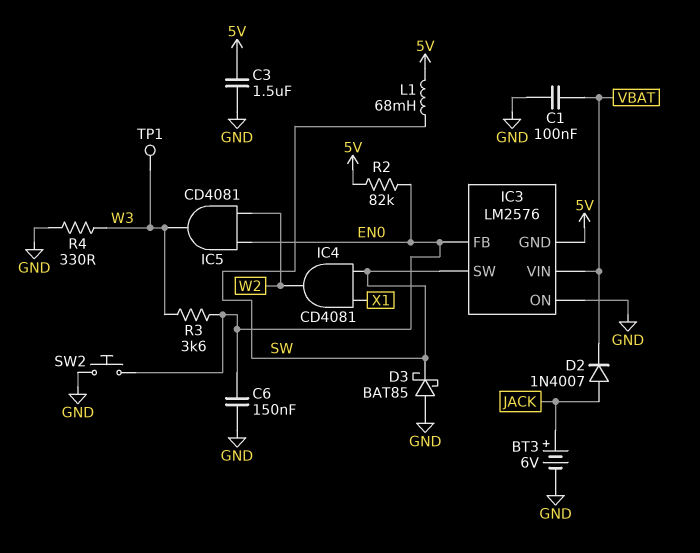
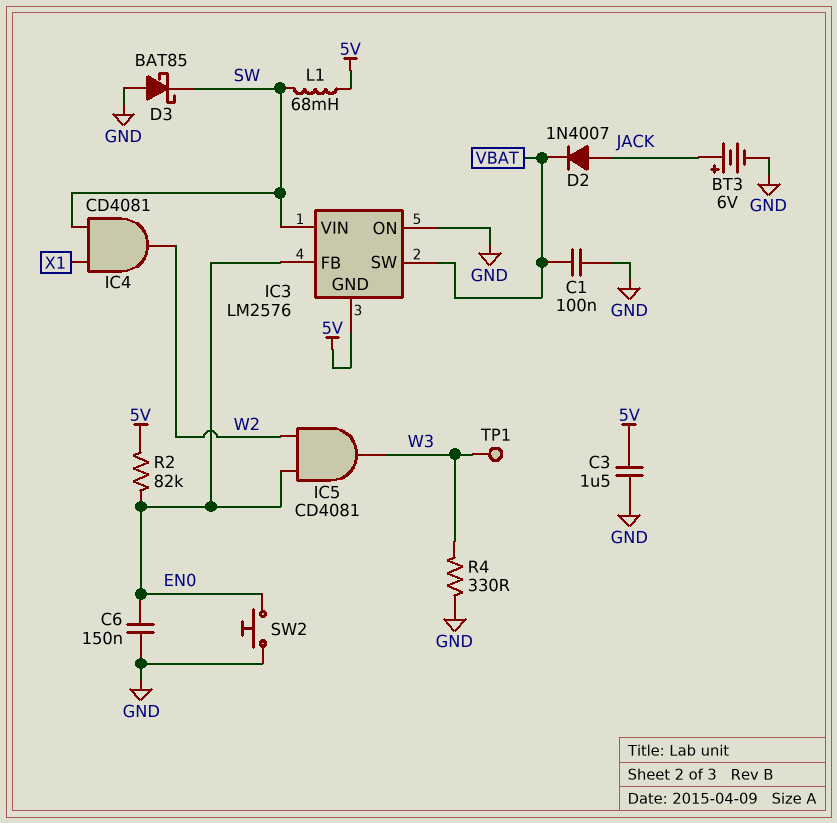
IC3 pin SW: SW -> VBAT
IC3 pin VIN: VBAT -> SW
R3: 3.6k (EN0, W3) -> none

